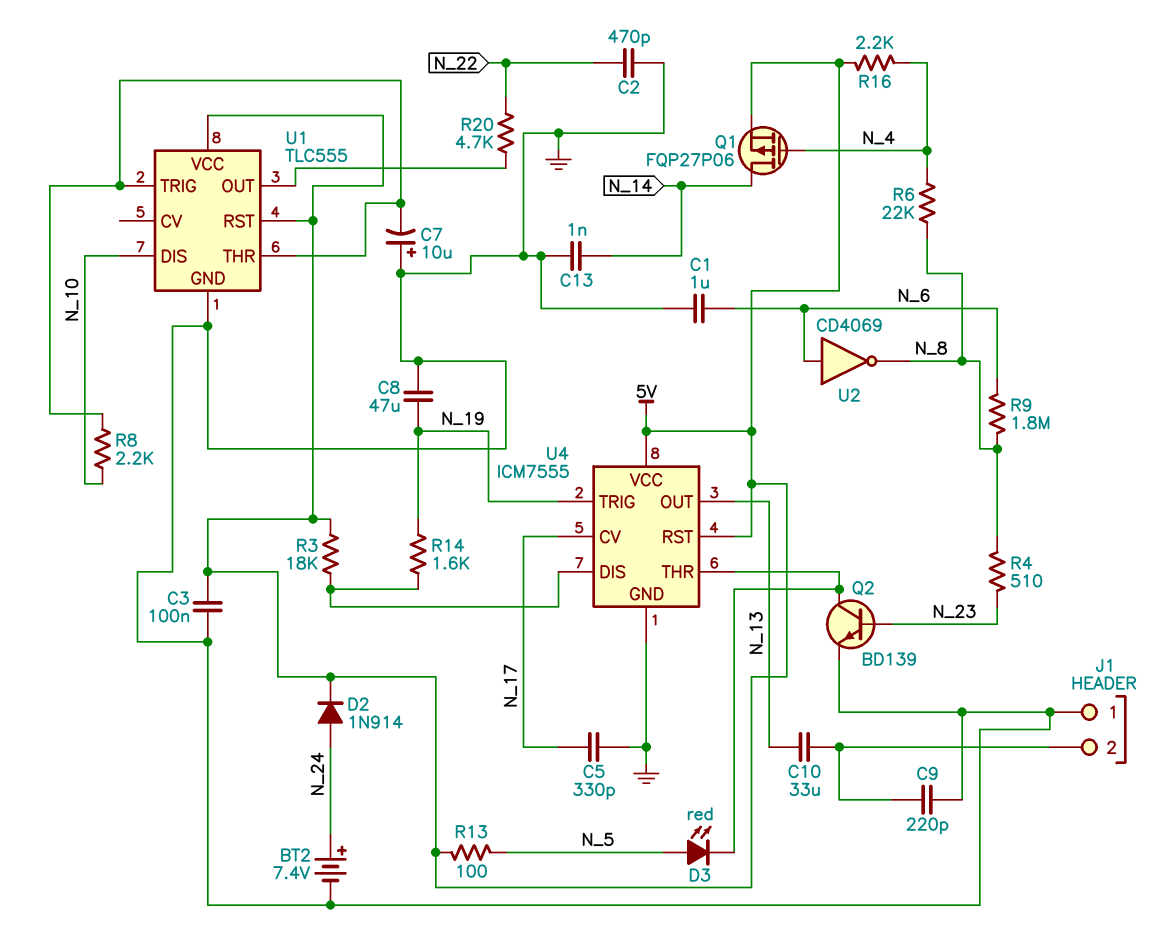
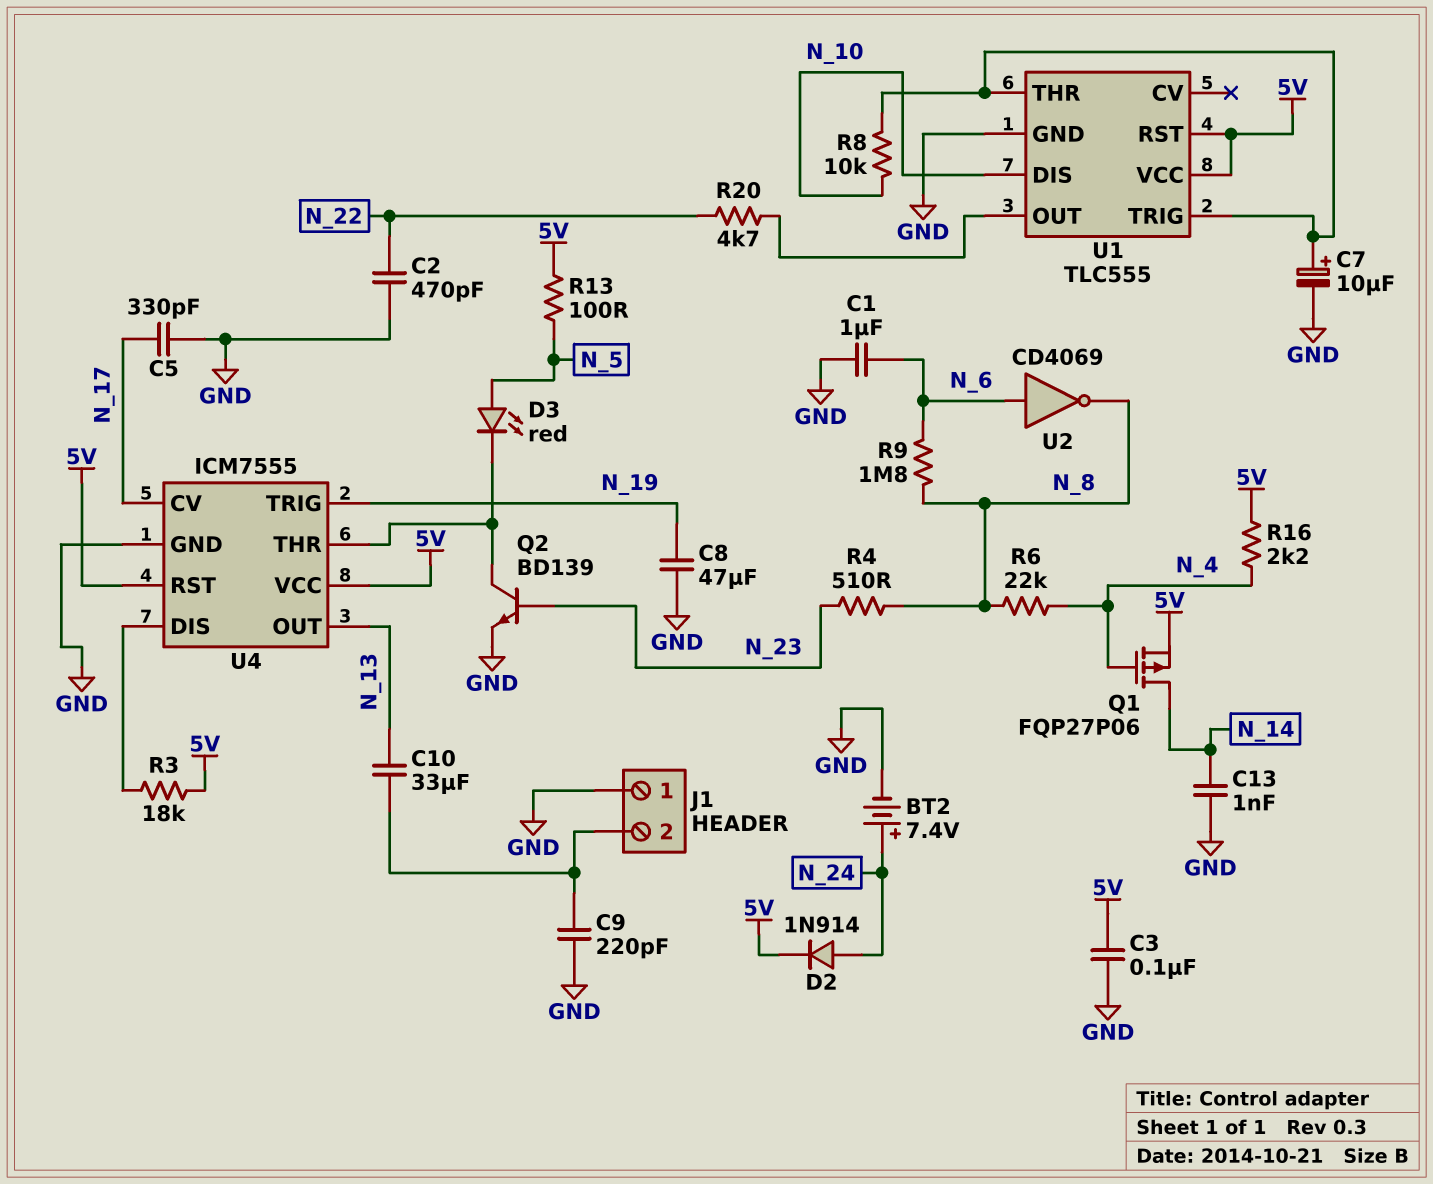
C7: 10uF (plus GND, minus U1/THR) -> 10uF (plus U1/THR, minus GND)
R8: 2.2k (N_10, U1/THR) -> 10k (N_10, U1/THR)
R14: 1.6k (N_19, U4/DIS) -> none

